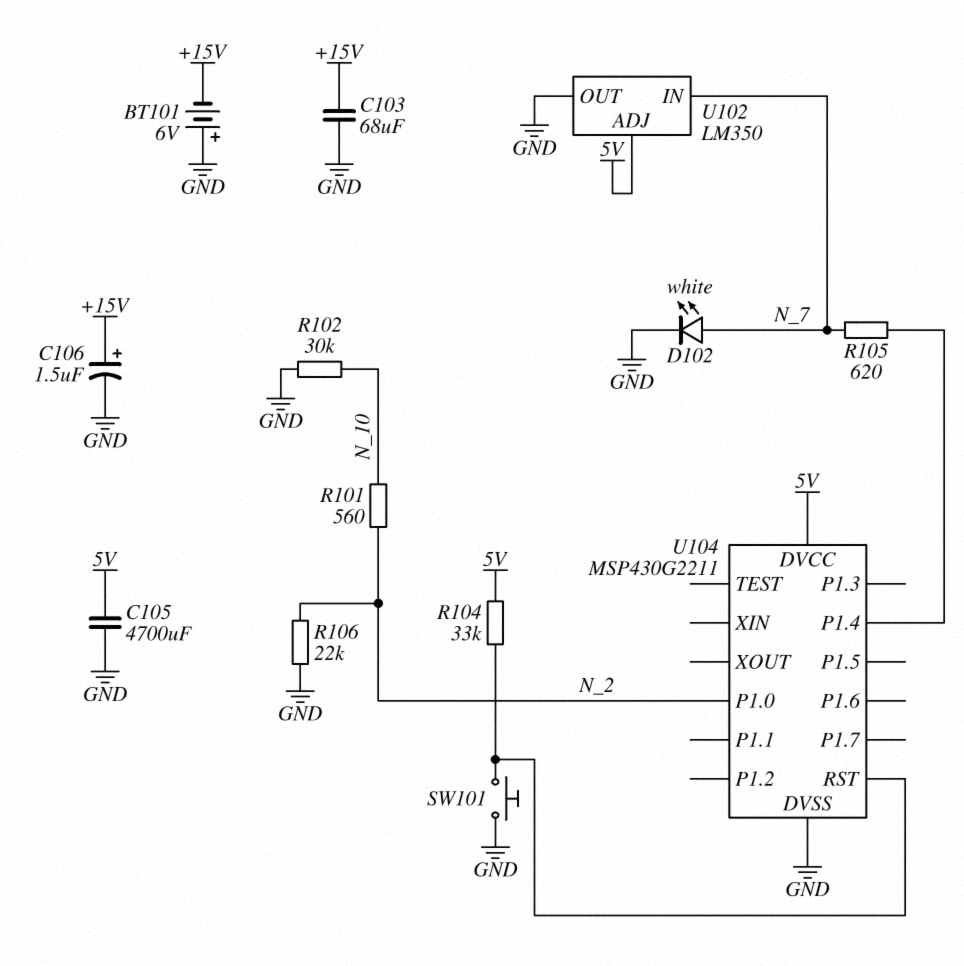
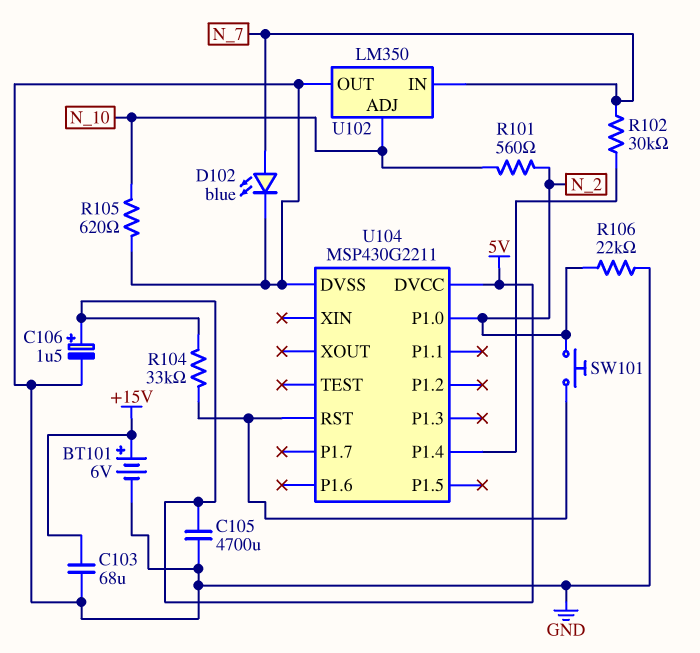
BT101: 6V (plus GND, minus +15V) -> 6V (plus +15V, minus GND)
C106: 1.5uF (plus +15V, minus GND) -> 1.5uF (plus 5V, minus GND)
D102: LED white (A N_7, K GND) -> LED blue (A N_7, K GND)
R102: 30k (GND, N_10) -> 30k (N_7, U104/P1.4)
R105: 620 (N_7, U104/P1.4) -> 620 (GND, N_10)
SW101: button (GND, U104/RST) -> button (N_2, U104/RST)
U102 pin ADJ: 5V -> N_10

